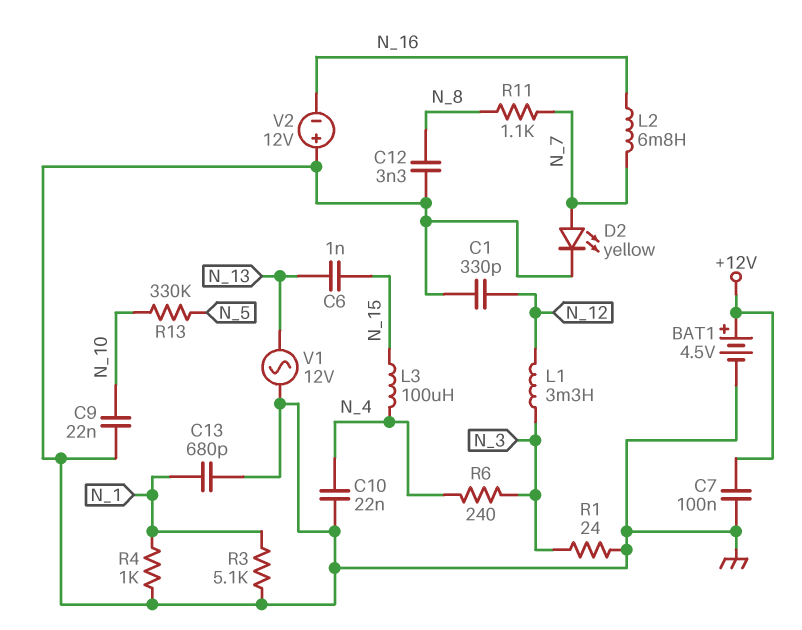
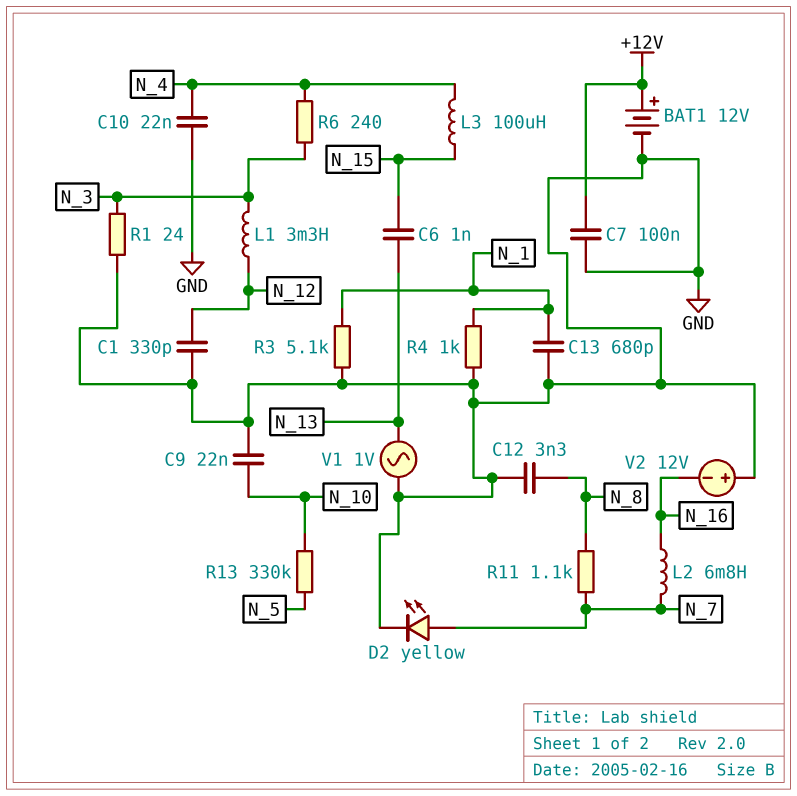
BAT1: 4.5V (plus +12V, minus GND) -> 12V (plus +12V, minus GND)
V1: AC 12V (GND, N_13) -> AC 1V (GND, N_13)

